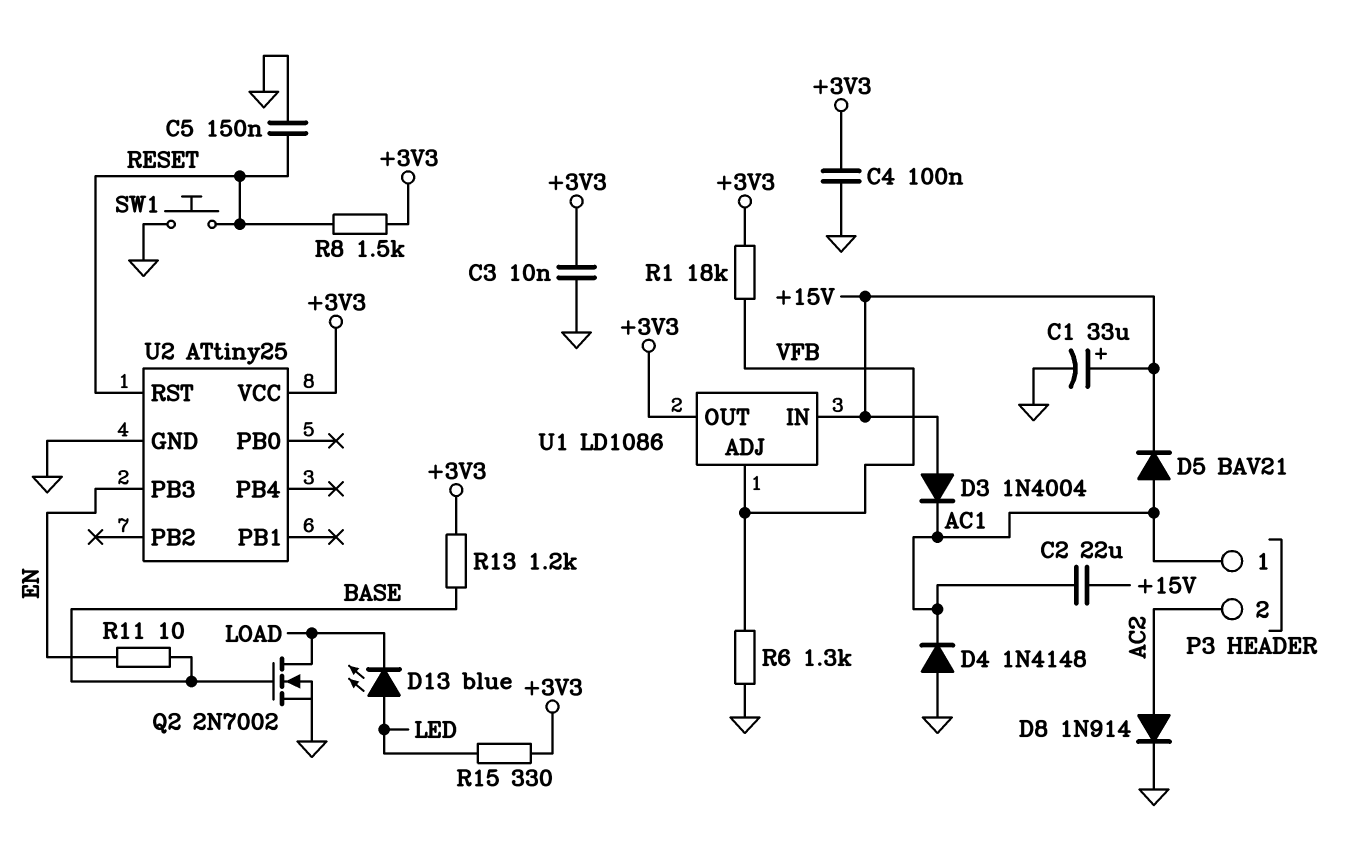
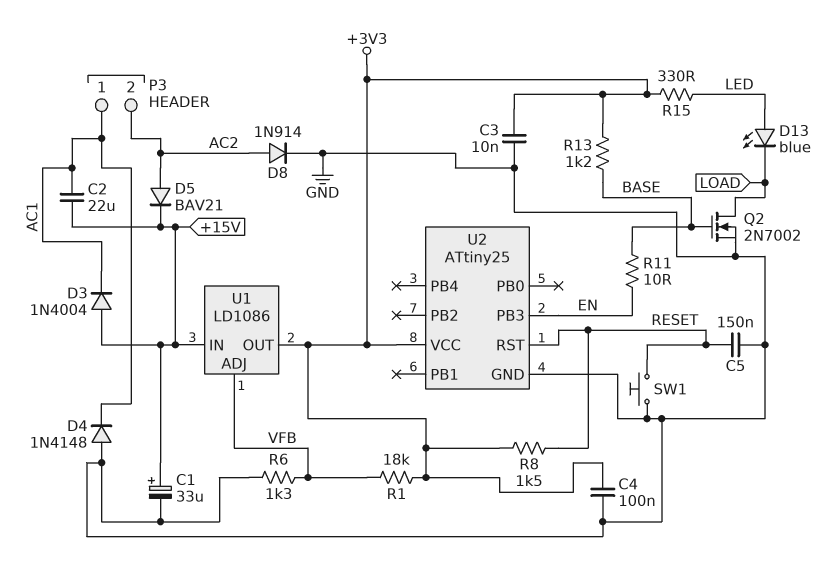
D5: diode BAV21 (A AC1, K +15V) -> diode BAV21 (A AC2, K +15V)

